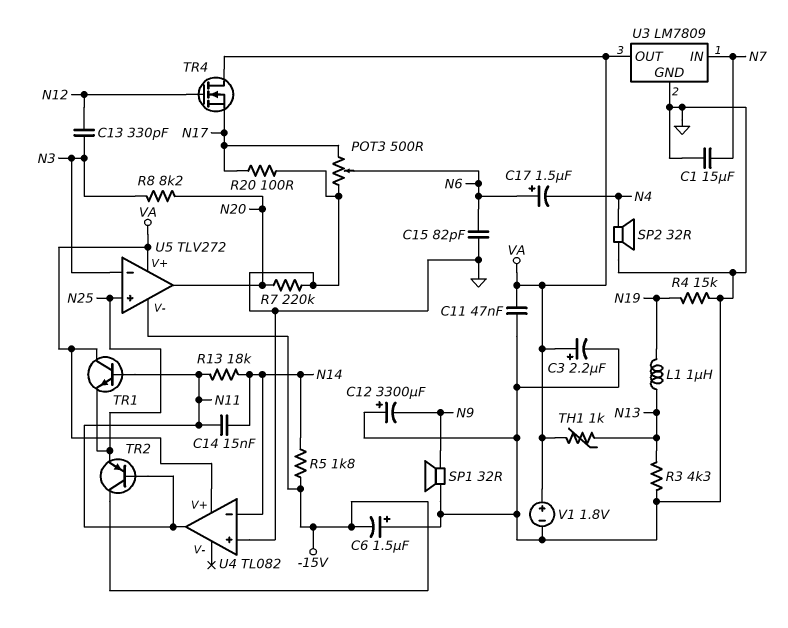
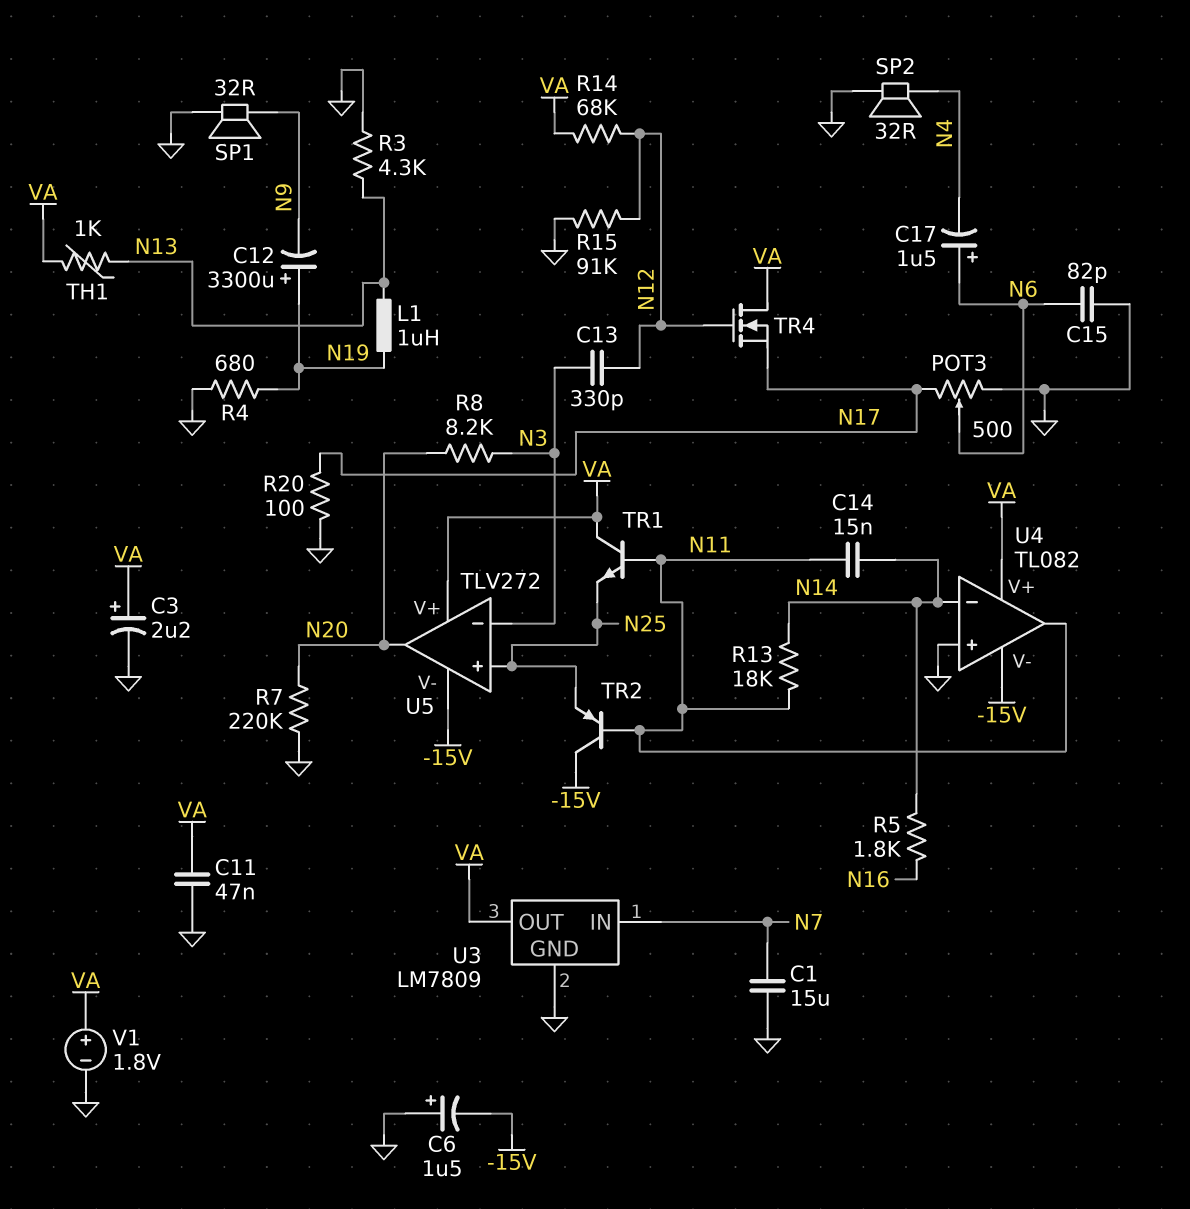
C12: 3300uF (plus GND, minus N9) -> 3300uF (plus N19, minus N9)
R4: 15k (GND, N19) -> 680 (GND, N19)
R5: 1.8k (-15V, N14) -> 1.8k (N14, N16)
R14: none -> 68k (N12, VA)
R15: none -> 91k (GND, N12)
U4 pin V-: none -> -15V

